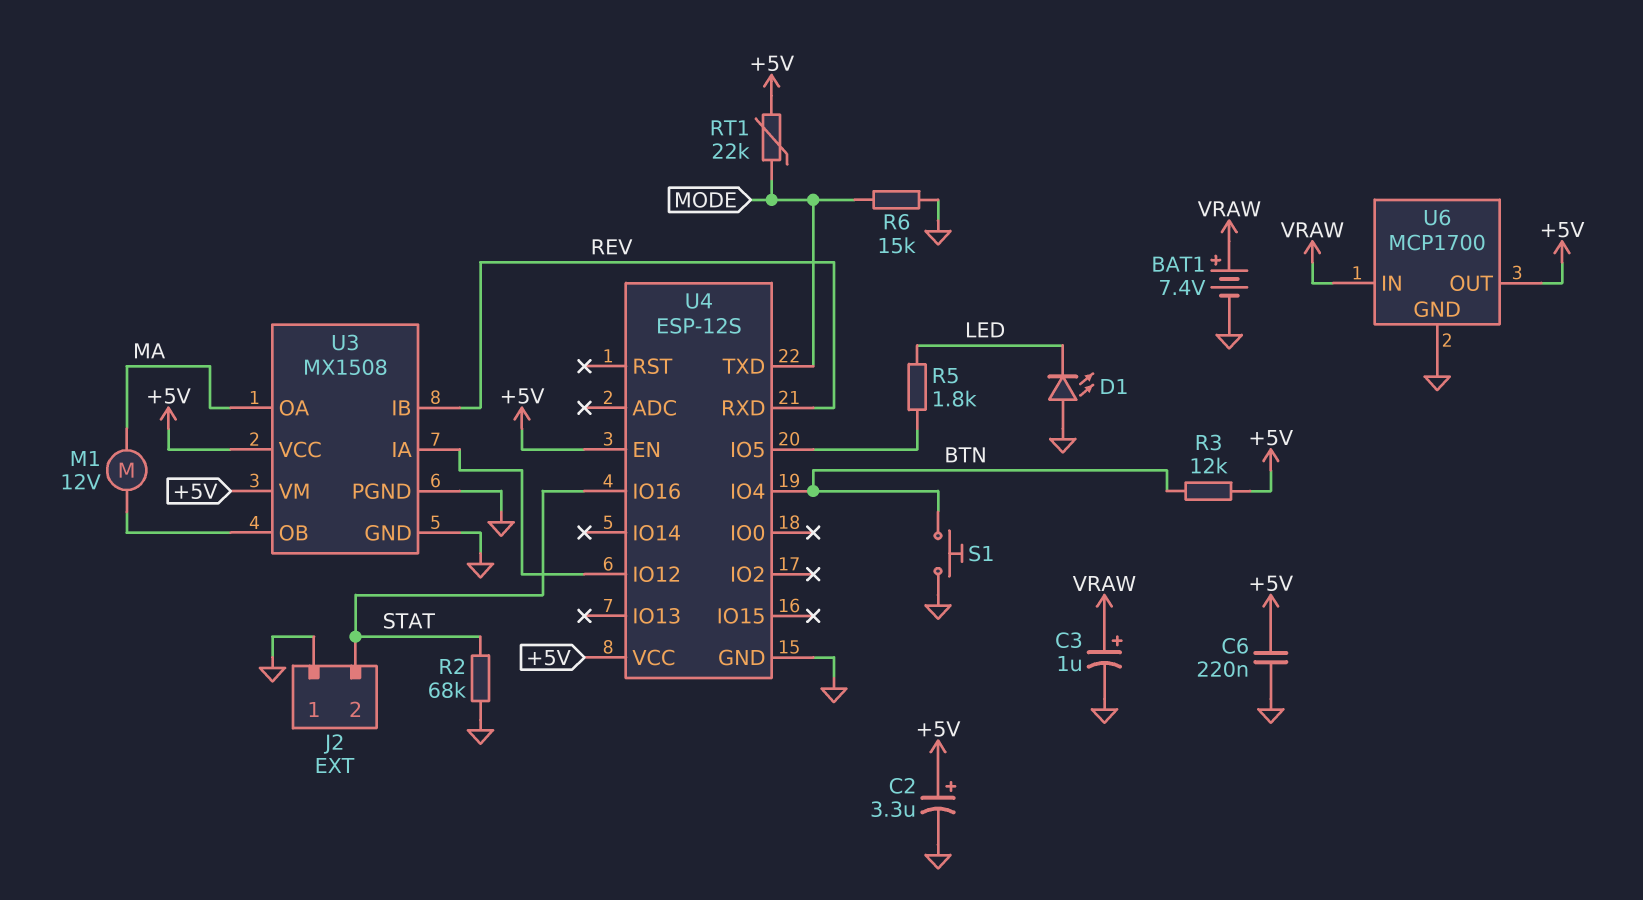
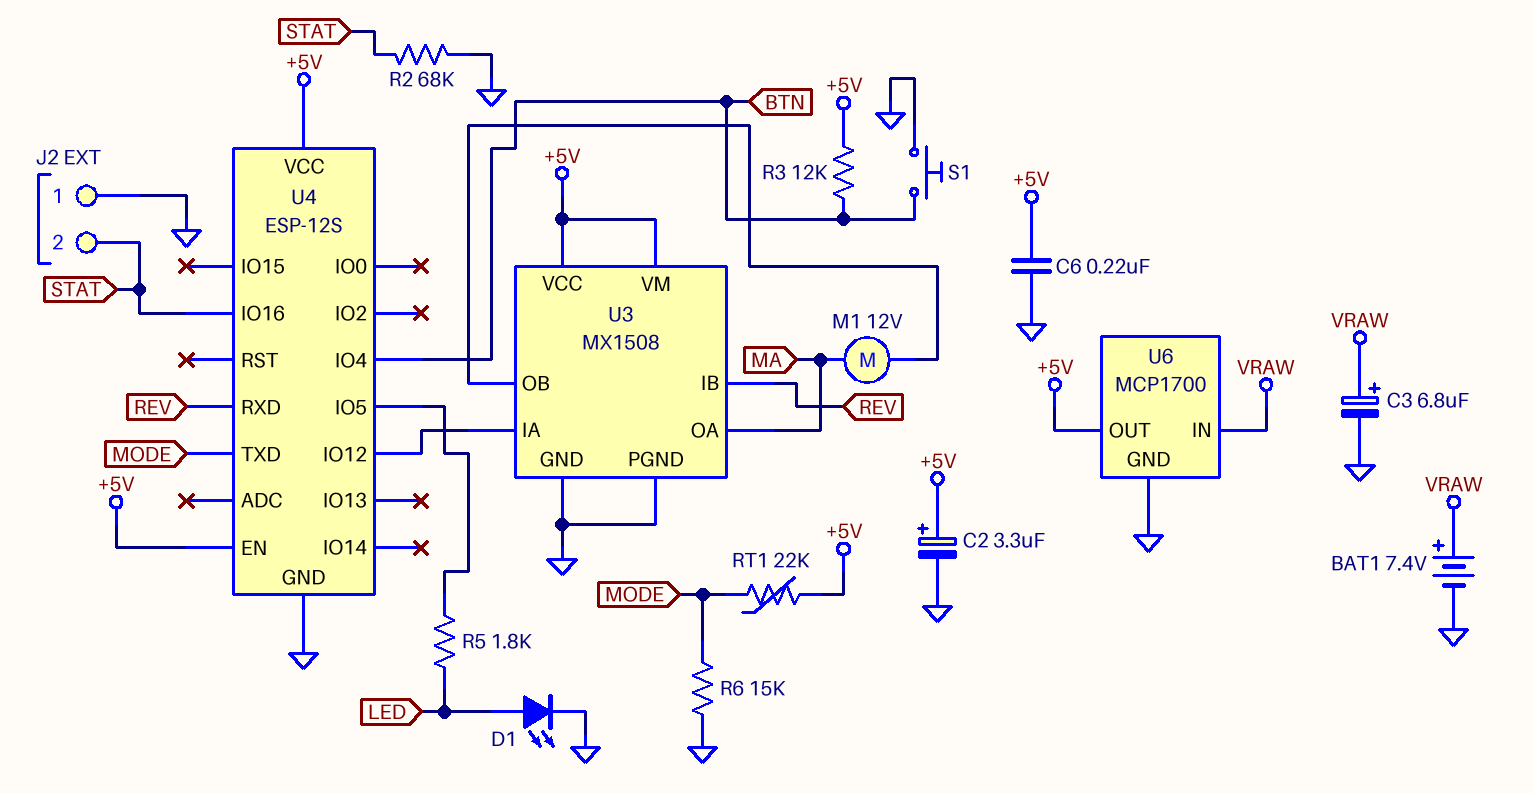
C3: 1uF (plus VRAW, minus GND) -> 6.8uF (plus VRAW, minus GND)
D1: LED (A GND, K LED) -> LED (A LED, K GND)

